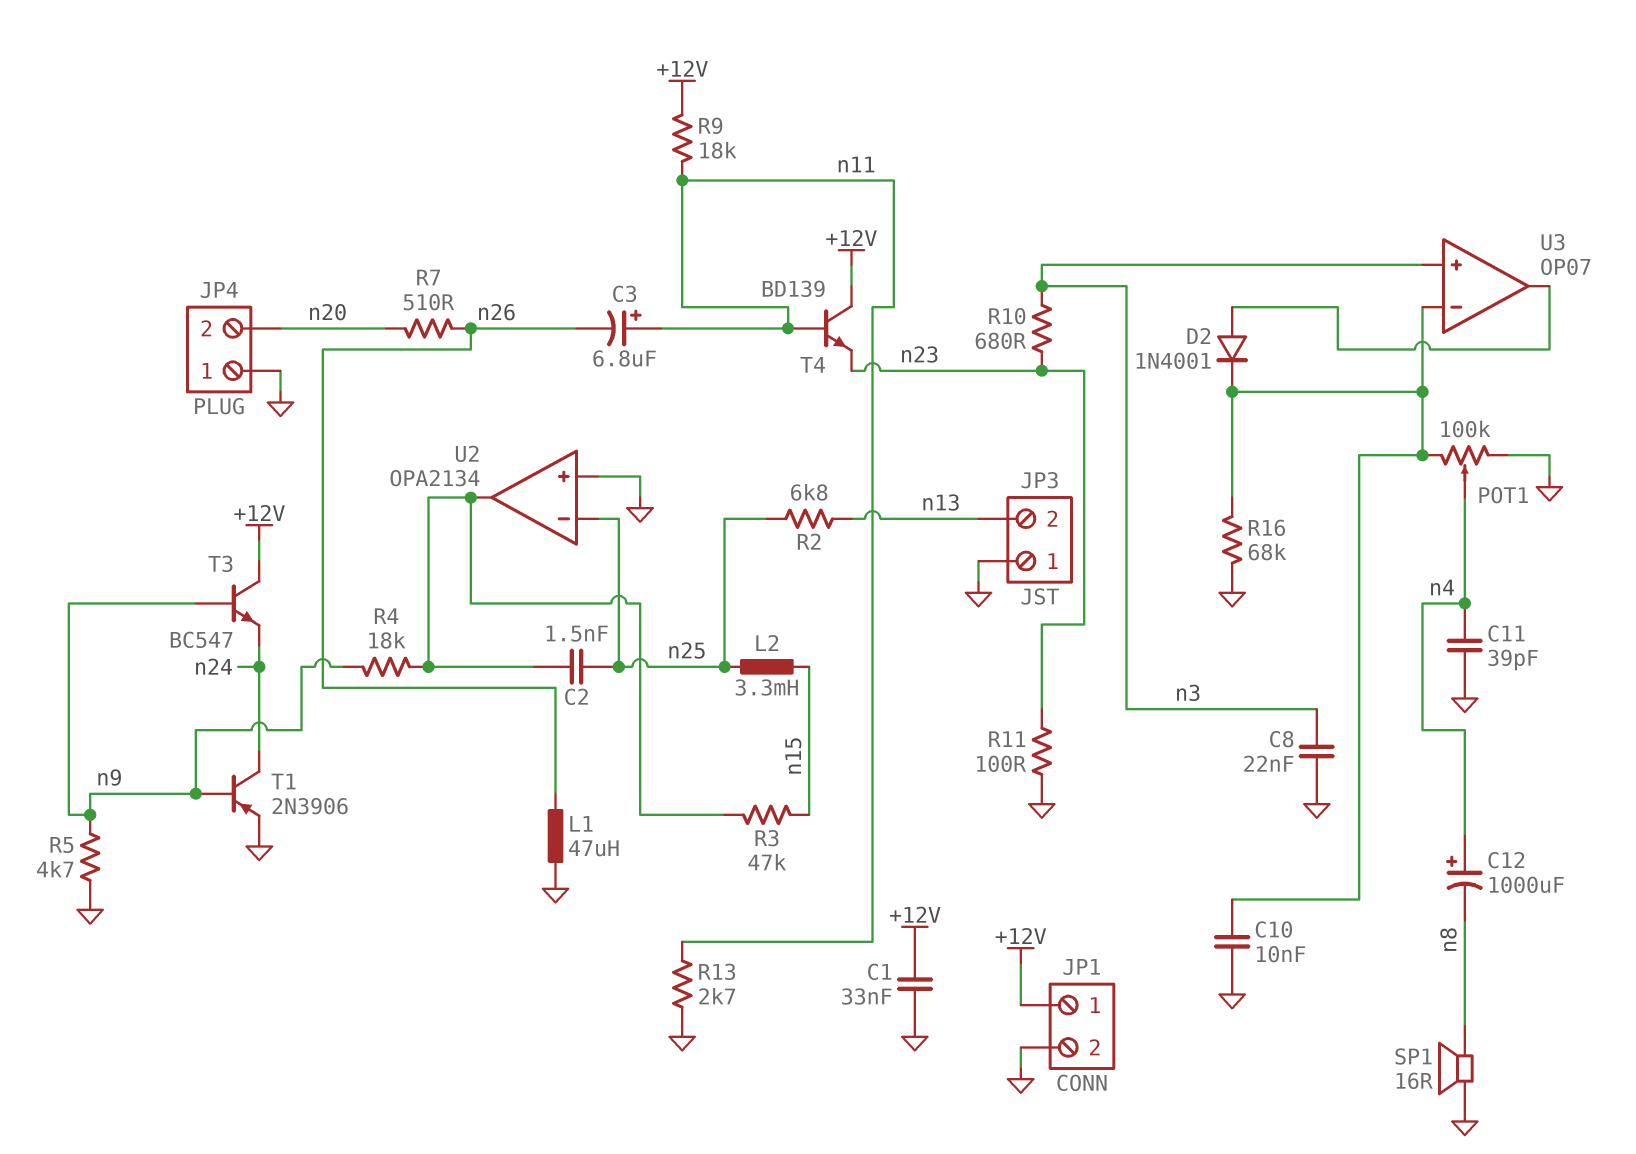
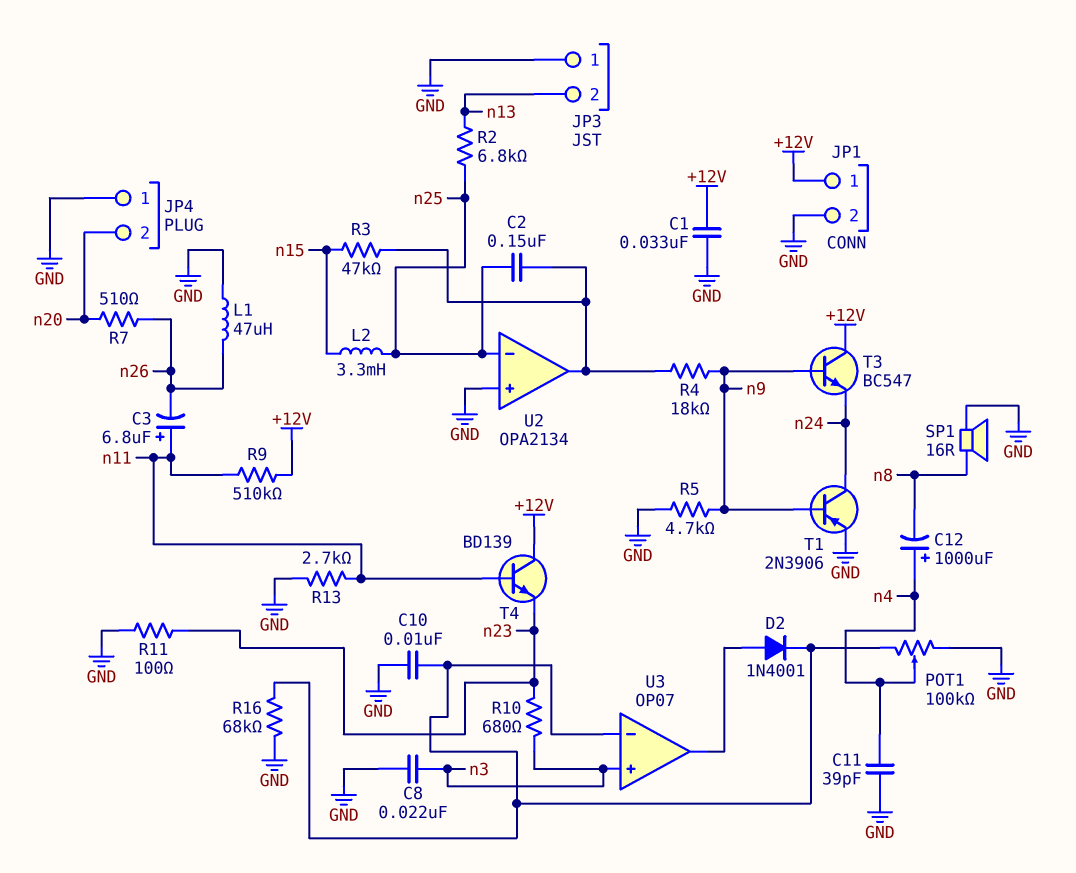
C2: 1.5nF (U2/out, n25) -> 150nF (U2/out, n25)
R9: 18k (+12V, n11) -> 510k (+12V, n11)

